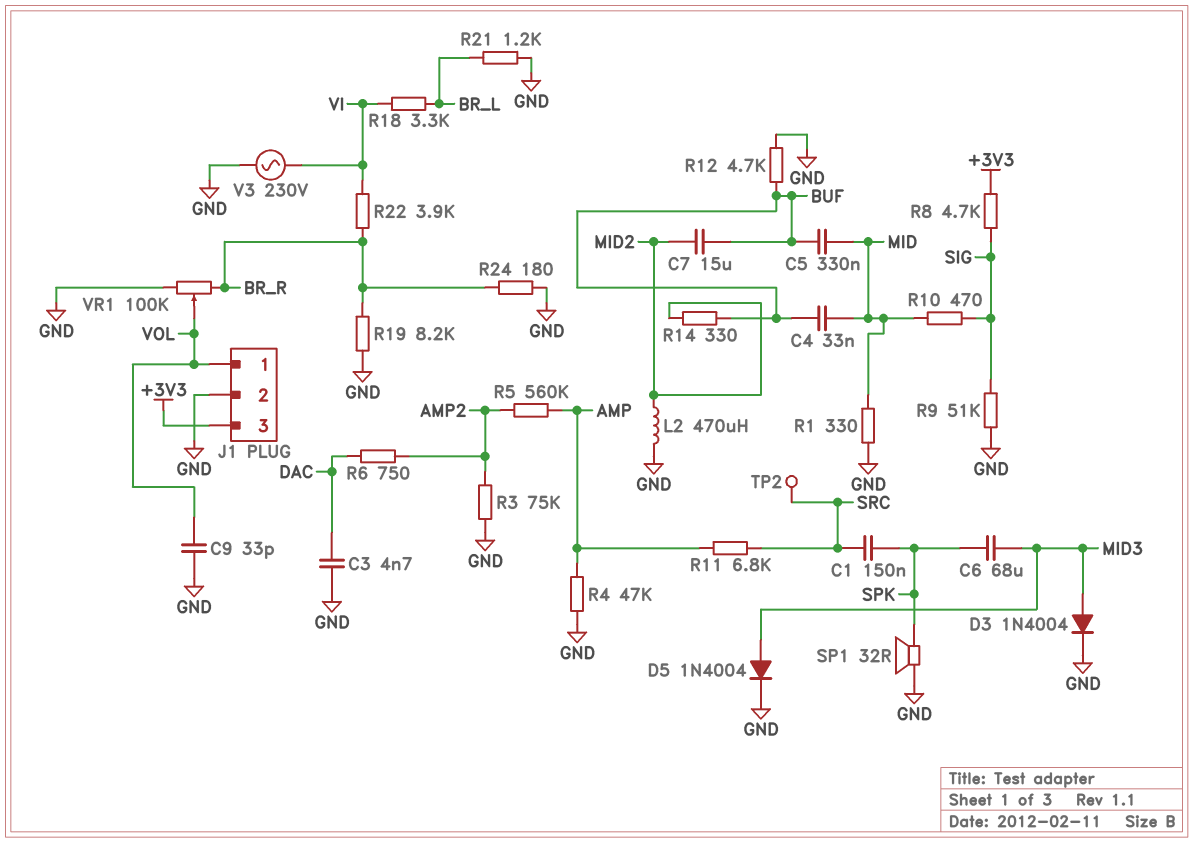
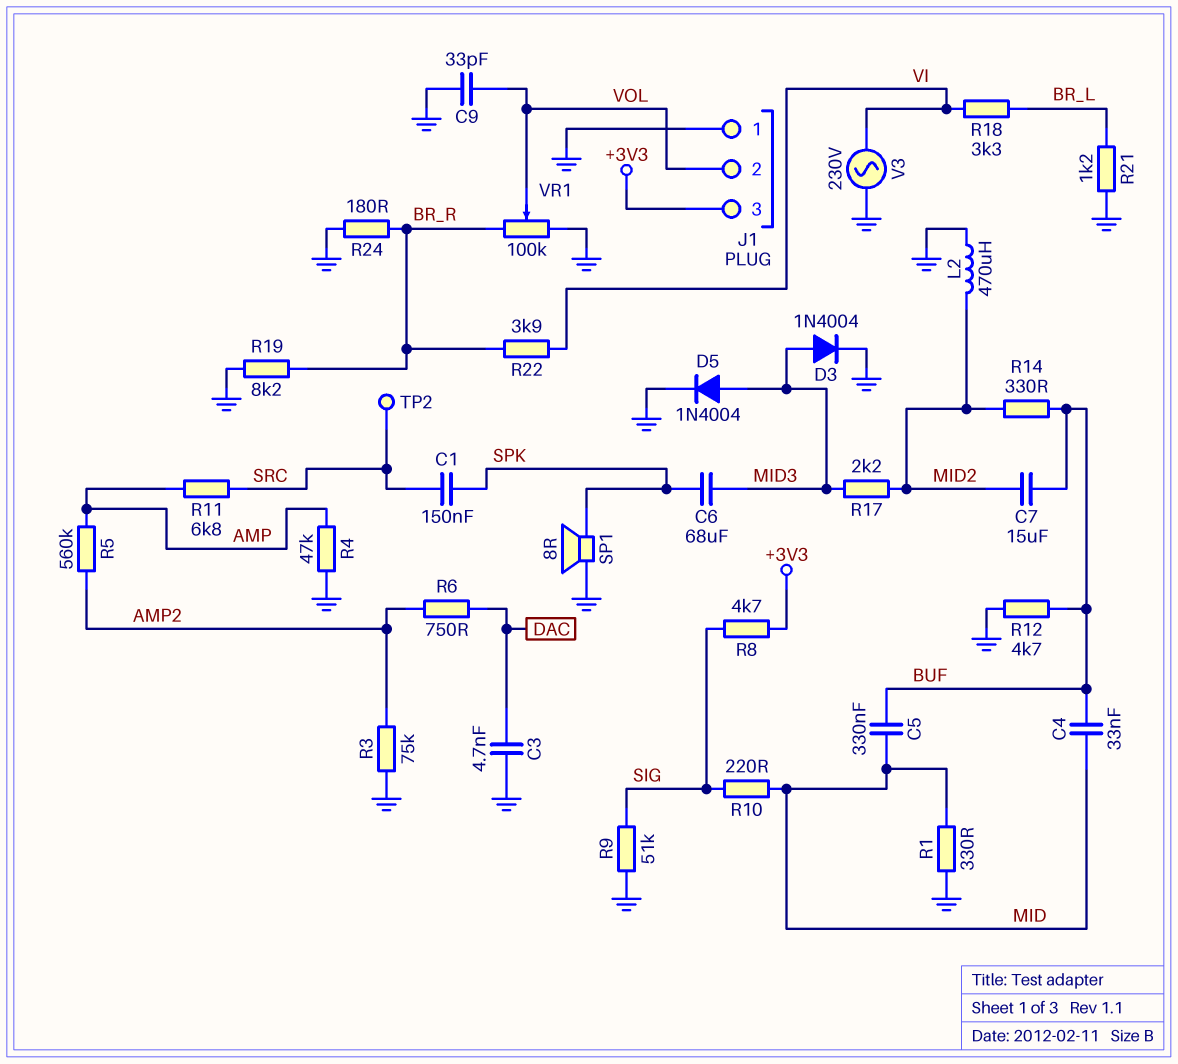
J1 pin 1: VOL -> GND
J1 pin 2: GND -> VOL
R10: 470 (MID, SIG) -> 220 (MID, SIG)
R17: none -> 2.2k (MID2, MID3)
SP1: speaker 32R (GND, SPK) -> speaker 8R (GND, SPK)

